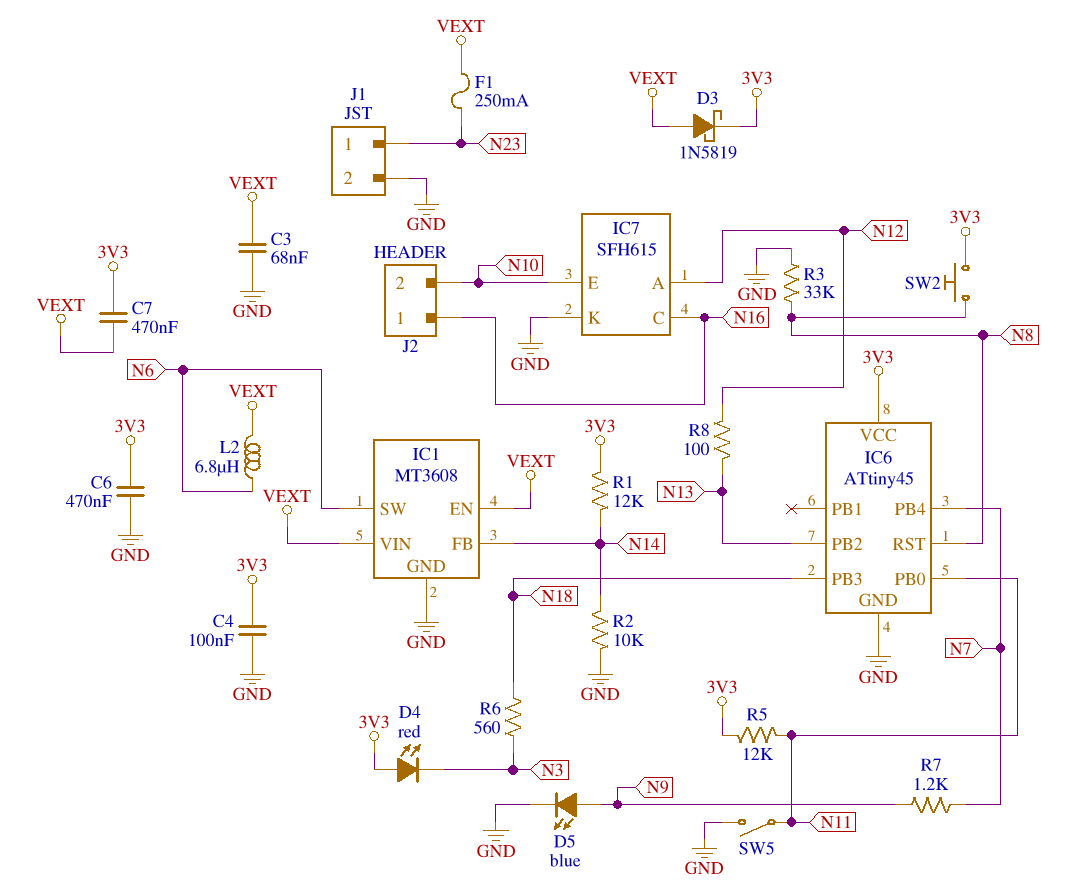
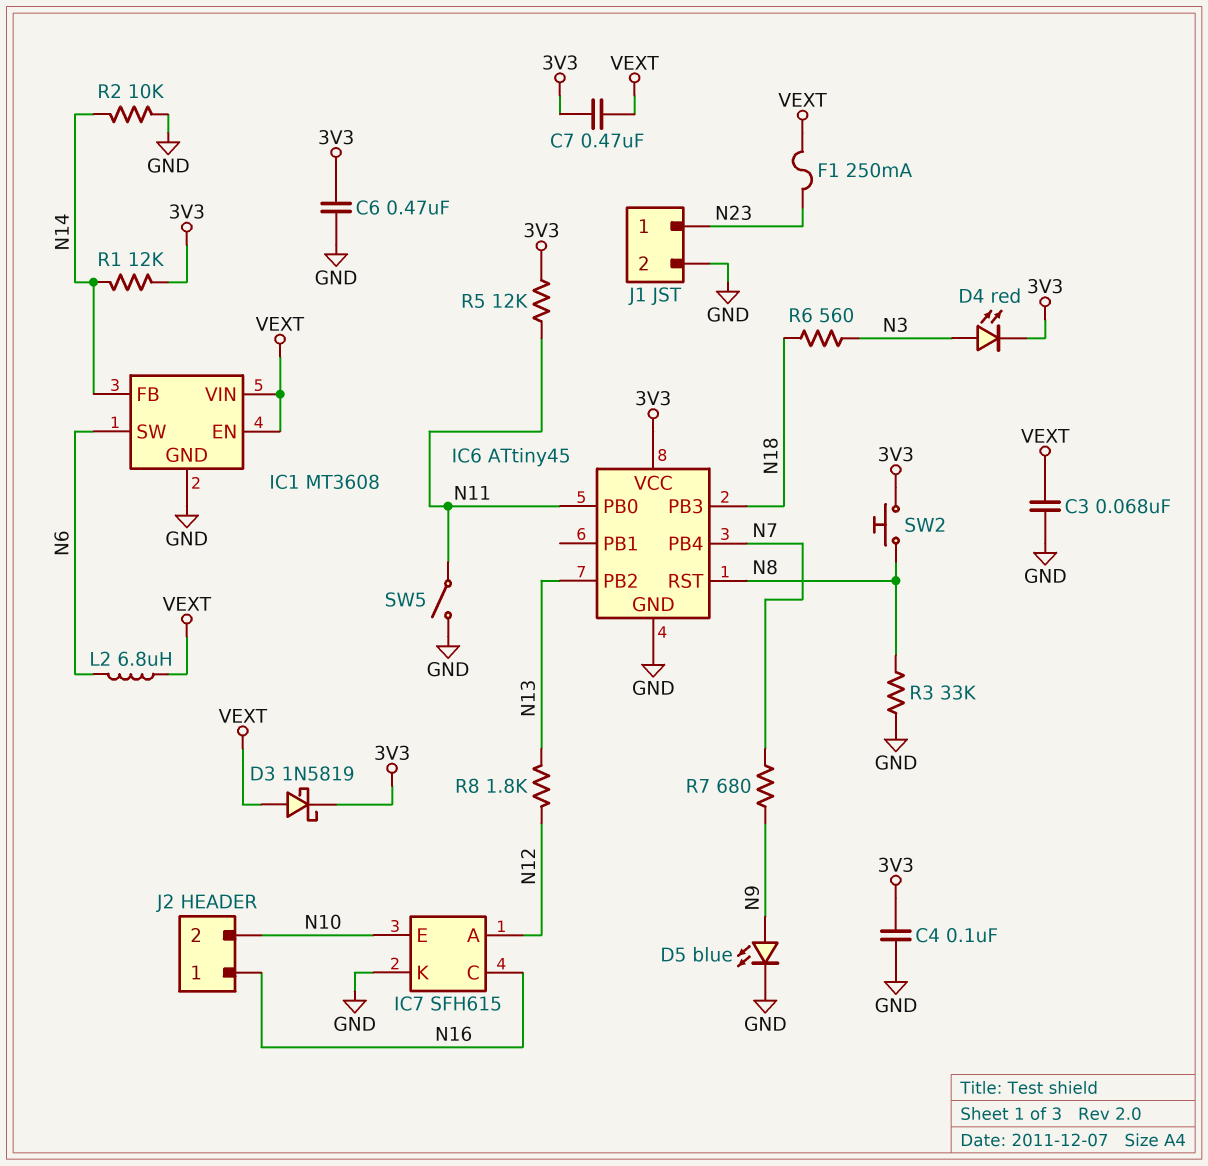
D4: LED red (A 3V3, K N3) -> LED red (A N3, K 3V3)
R7: 1.2k (N7, N9) -> 680 (N7, N9)
R8: 100 (N12, N13) -> 1.8k (N12, N13)

